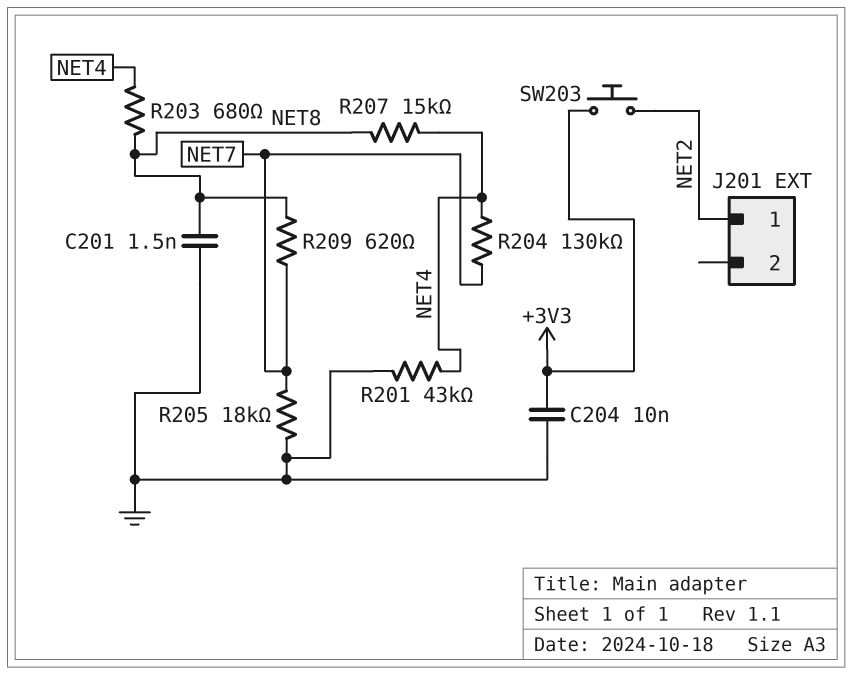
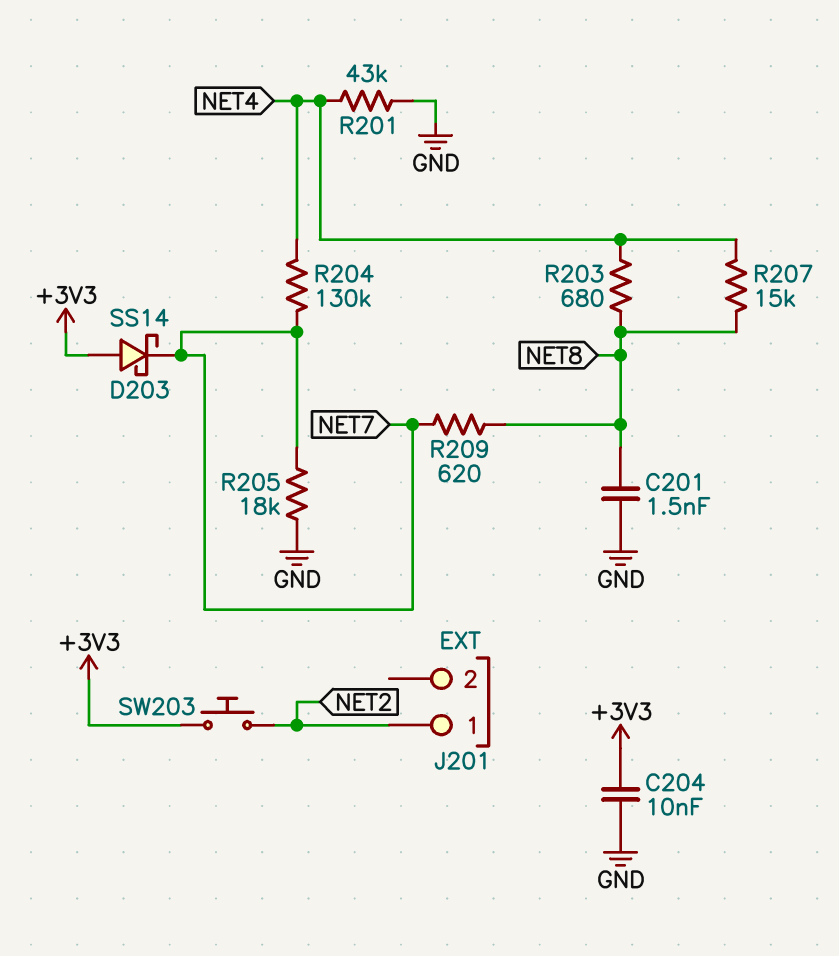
D203: none -> schottky SS14 (A +3V3, K NET7)

